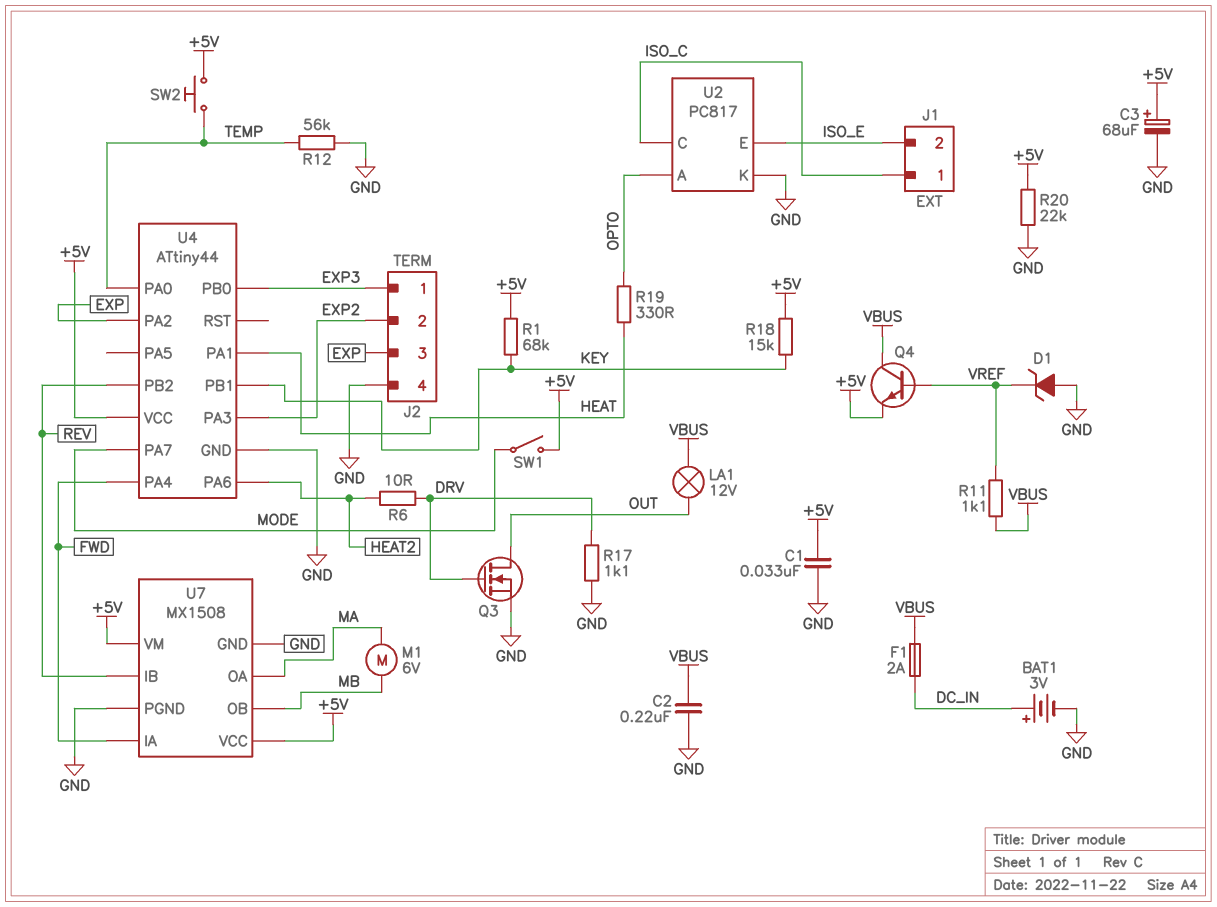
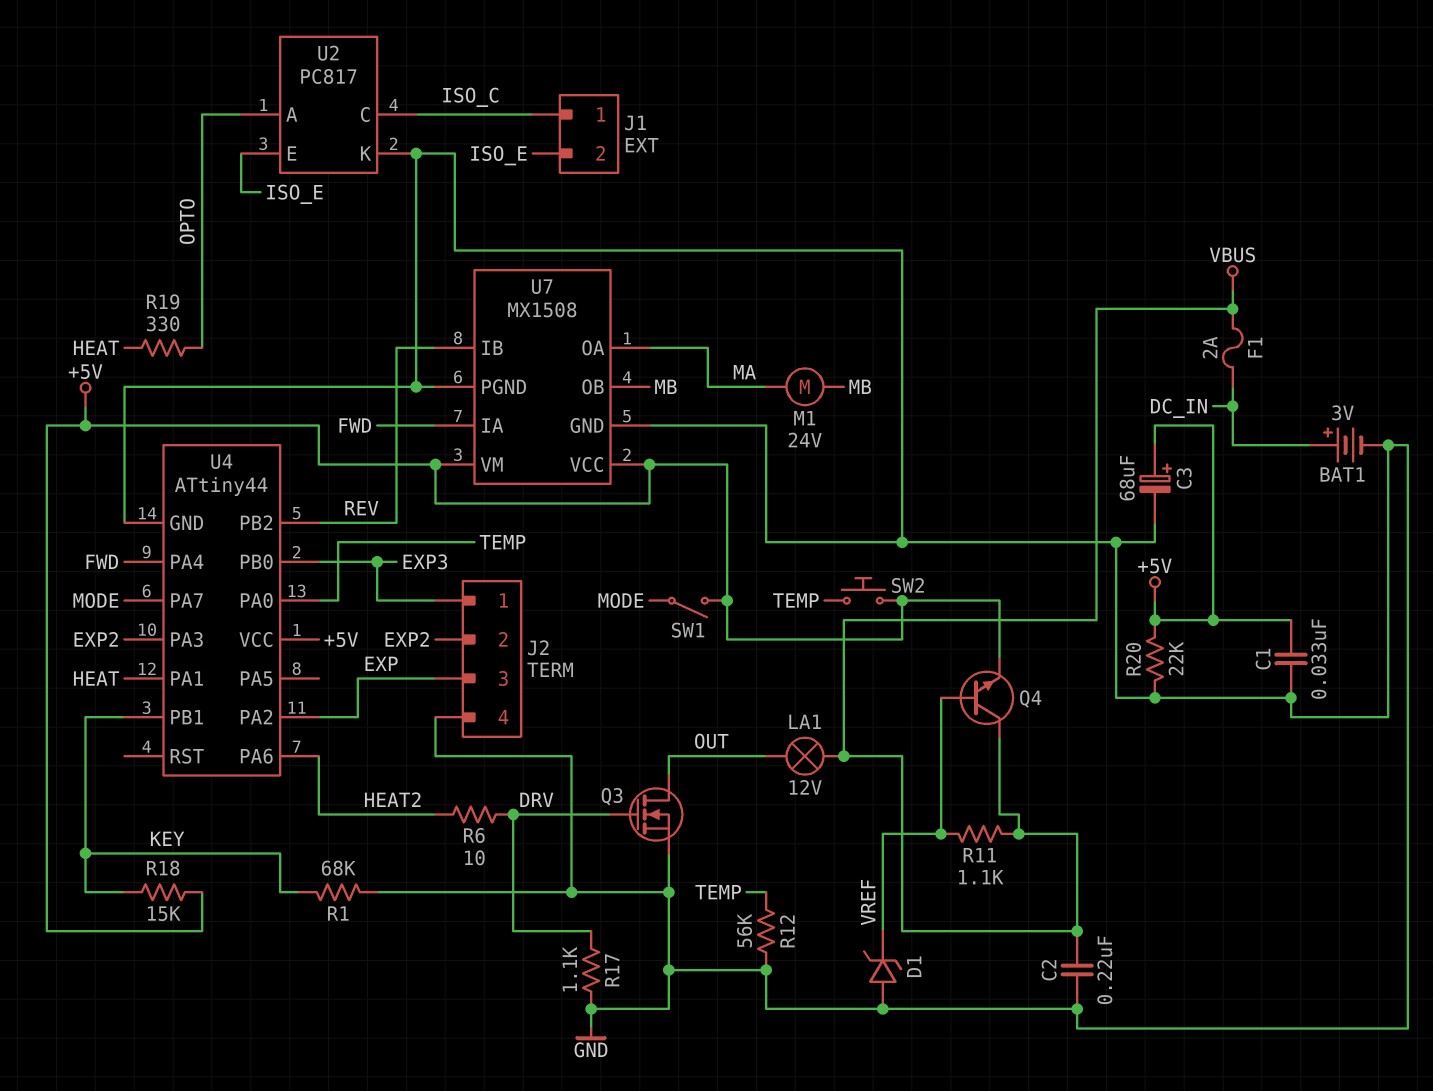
M1: motor 6V (MA, MB) -> motor 24V (MA, MB)
R1: 68k (+5V, KEY) -> 68k (GND, KEY)

